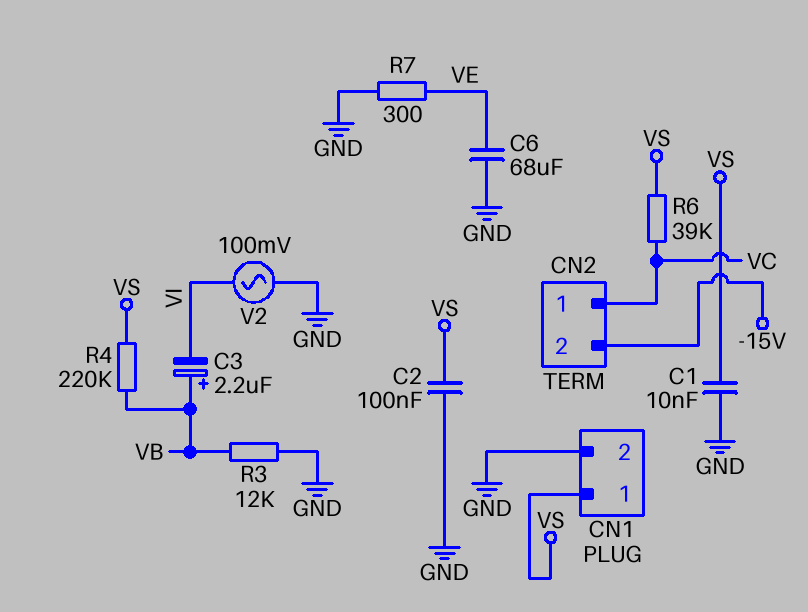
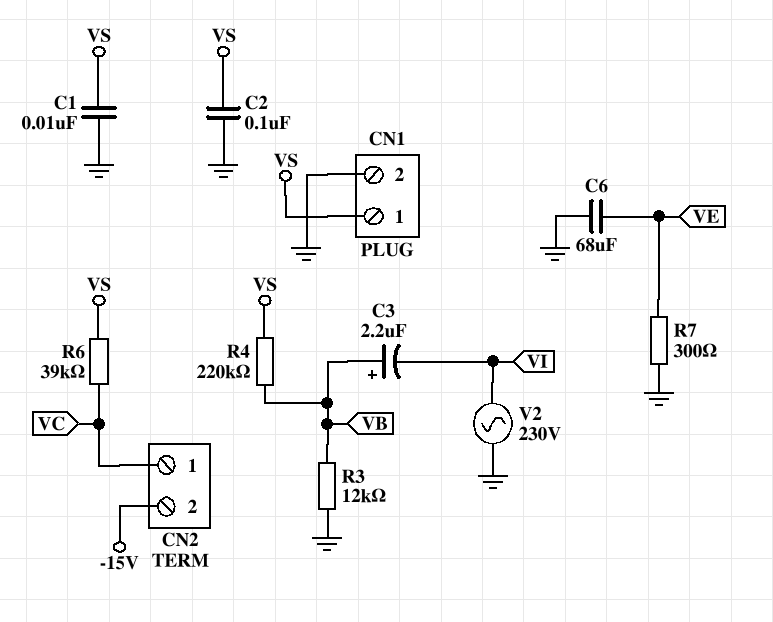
V2: AC 100mV (GND, VI) -> AC 230V (GND, VI)

